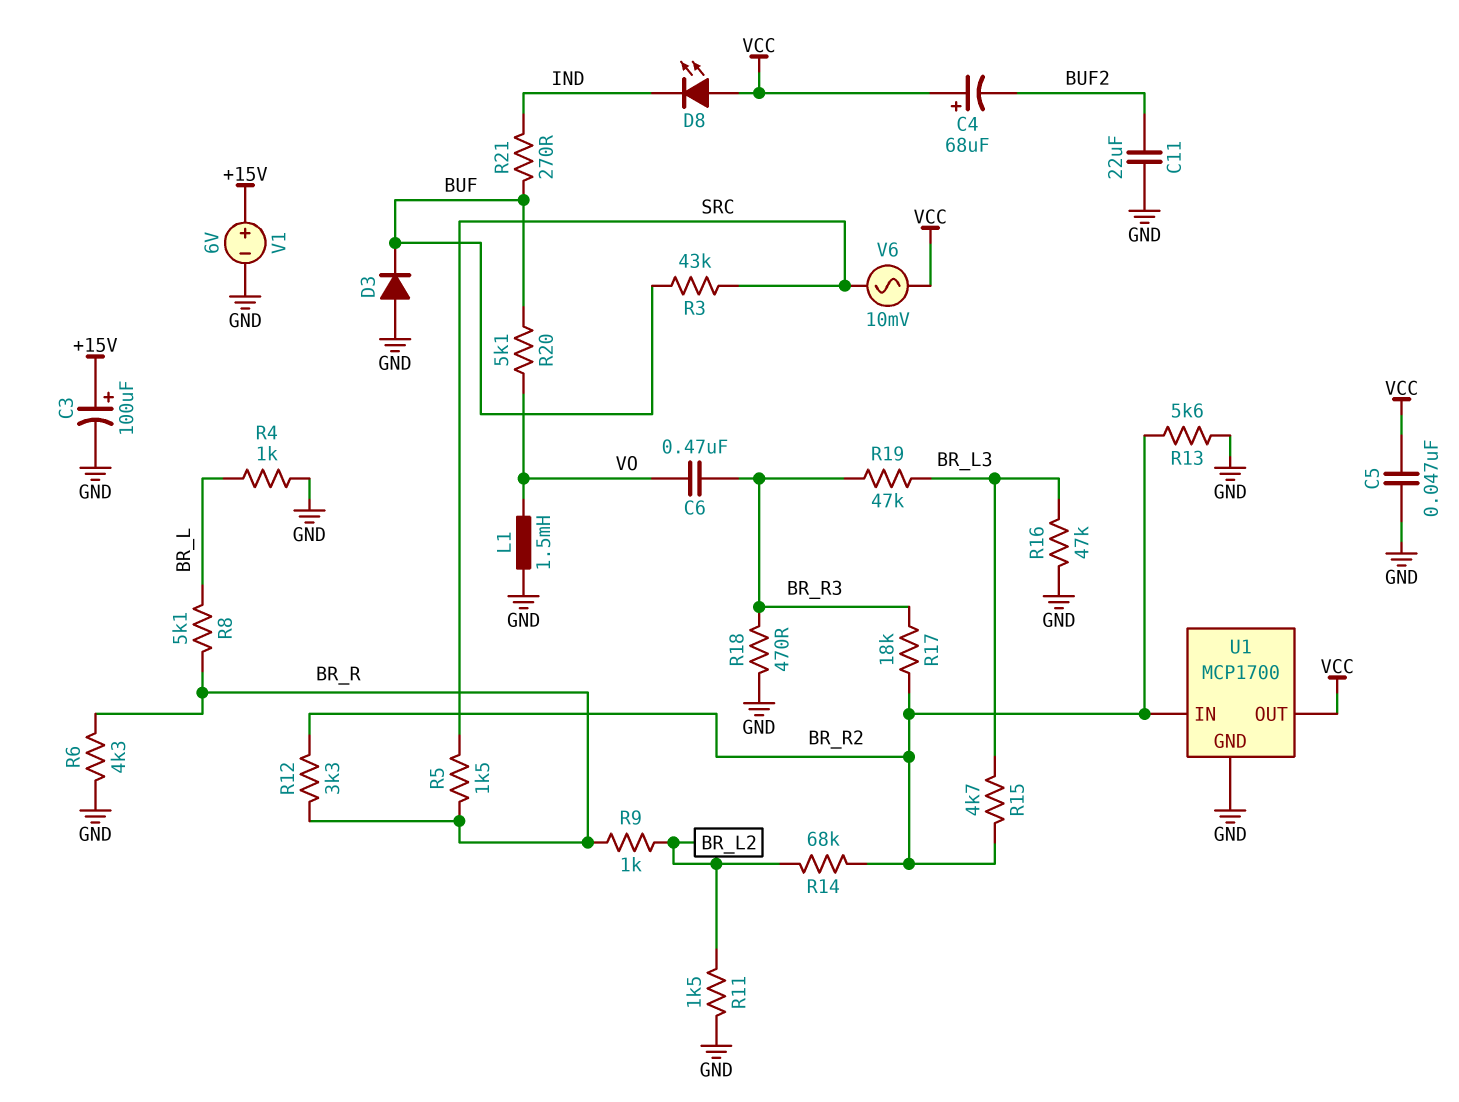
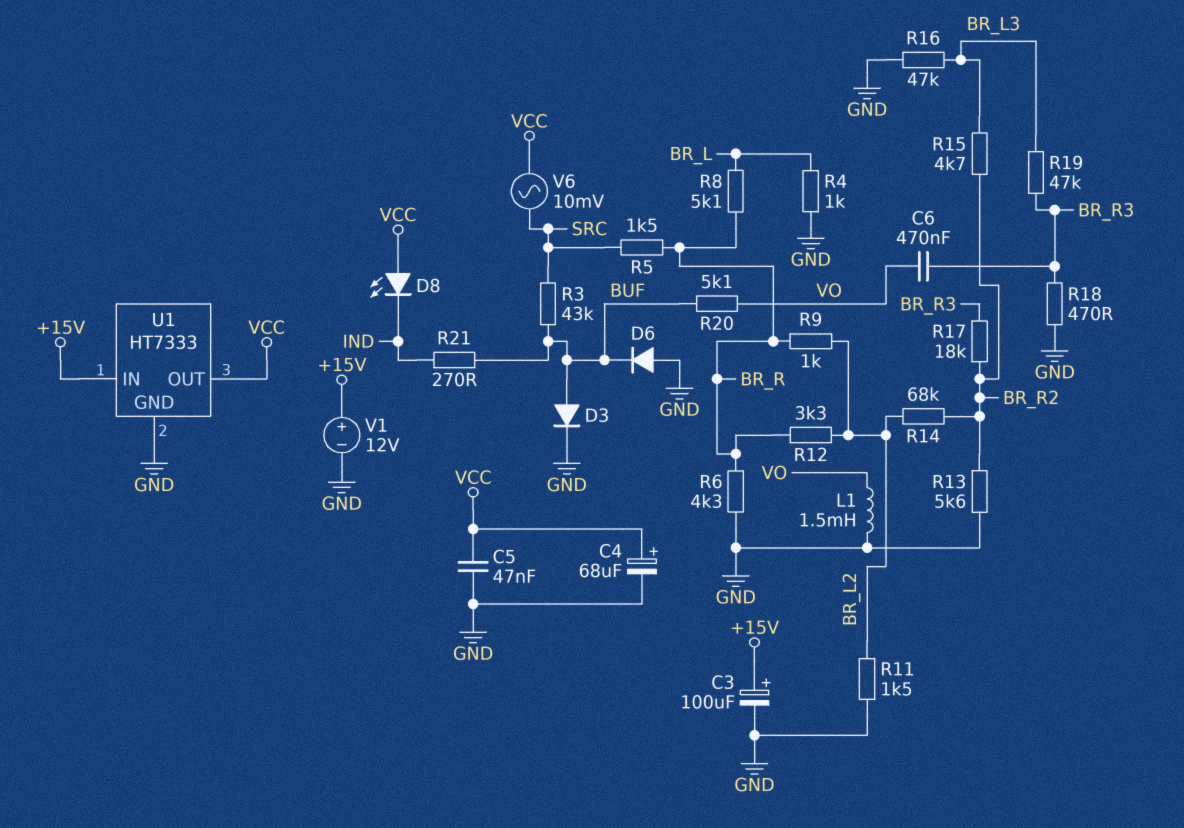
C4: 68uF (plus VCC, minus BUF2) -> 68uF (plus VCC, minus GND)
C11: 22uF (BUF2, GND) -> none
D3: diode (A GND, K BUF) -> diode (A BUF, K GND)
D6: none -> diode (A GND, K BUF)
R12: 3.3k (BR_R, BR_R2) -> 3.3k (BR_L2, BR_R)
U1: MCP1700 -> HT7333
U1 pin IN: BR_R2 -> +15V
V1: 6V (plus +15V, minus GND) -> 12V (plus +15V, minus GND)

